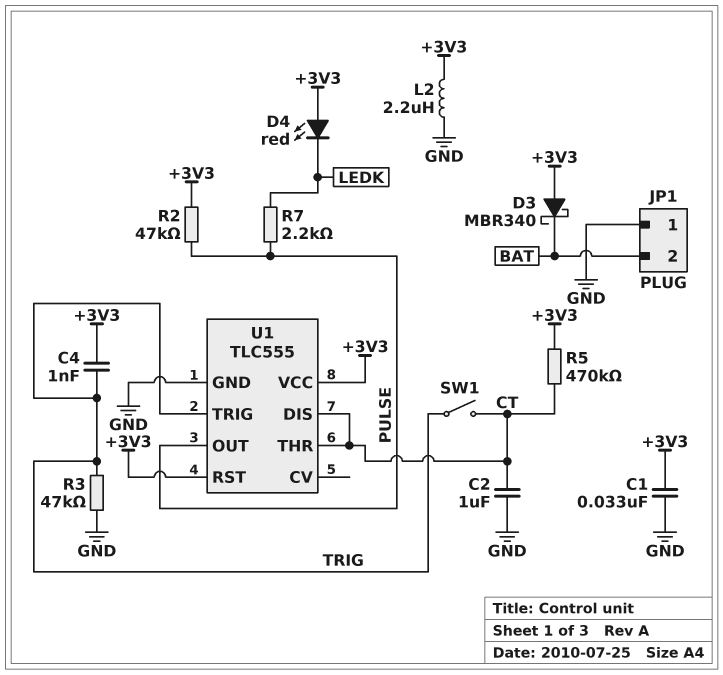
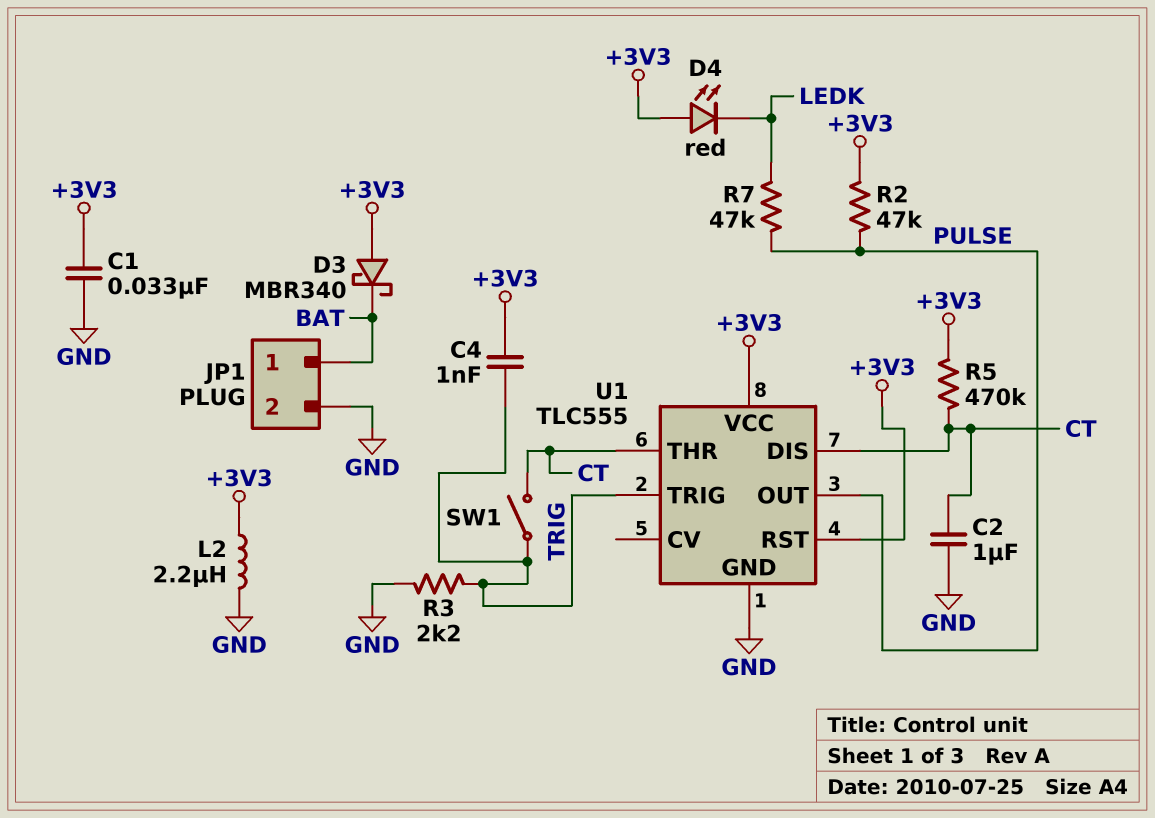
JP1 pin 1: GND -> BAT
JP1 pin 2: BAT -> GND
R3: 47k (GND, TRIG) -> 2.2k (GND, TRIG)
R7: 2.2k (LEDK, PULSE) -> 47k (LEDK, PULSE)

